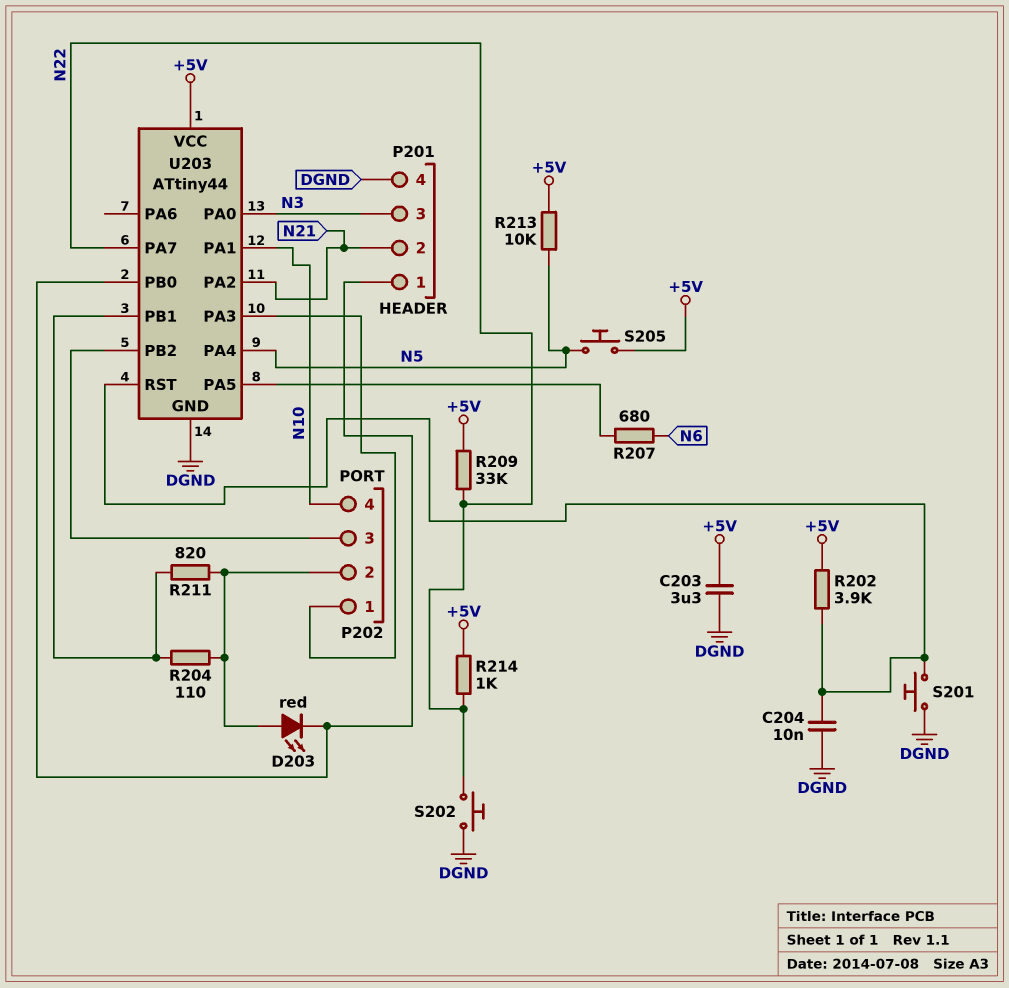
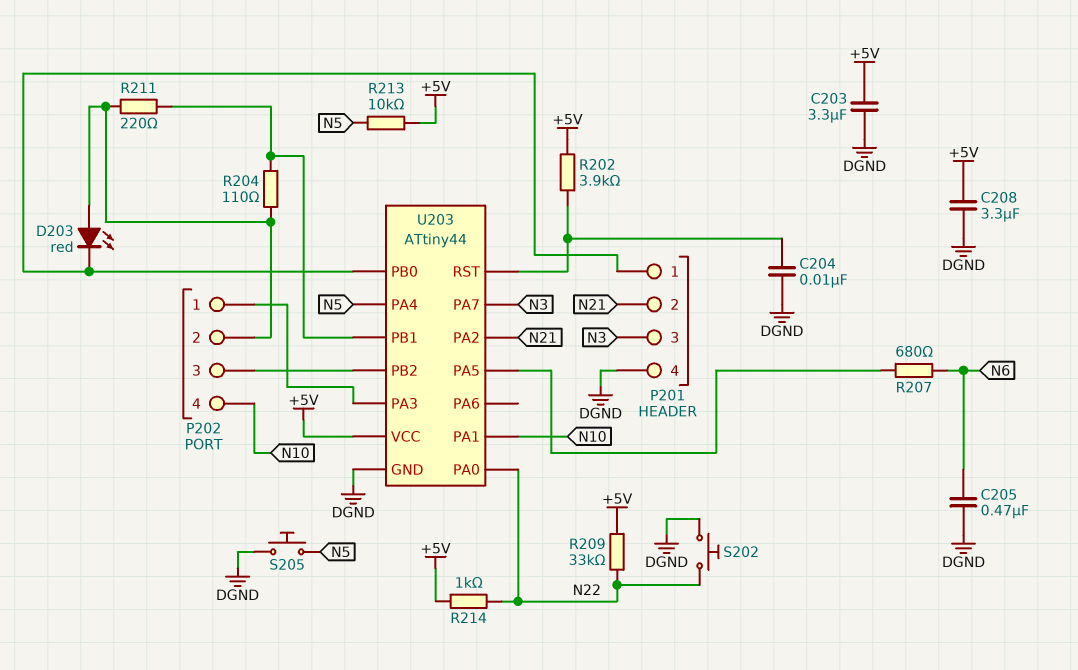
C205: none -> 470nF (DGND, N6)
C208: none -> 3.3uF (+5V, DGND)
R211: 820 (P202/2, U203/PB1) -> 220 (P202/2, U203/PB1)
S201: button (DGND, U203/RST) -> none
S205: button (+5V, N5) -> button (DGND, N5)
U203 pin PA0: N3 -> N22
U203 pin PA7: N22 -> N3

